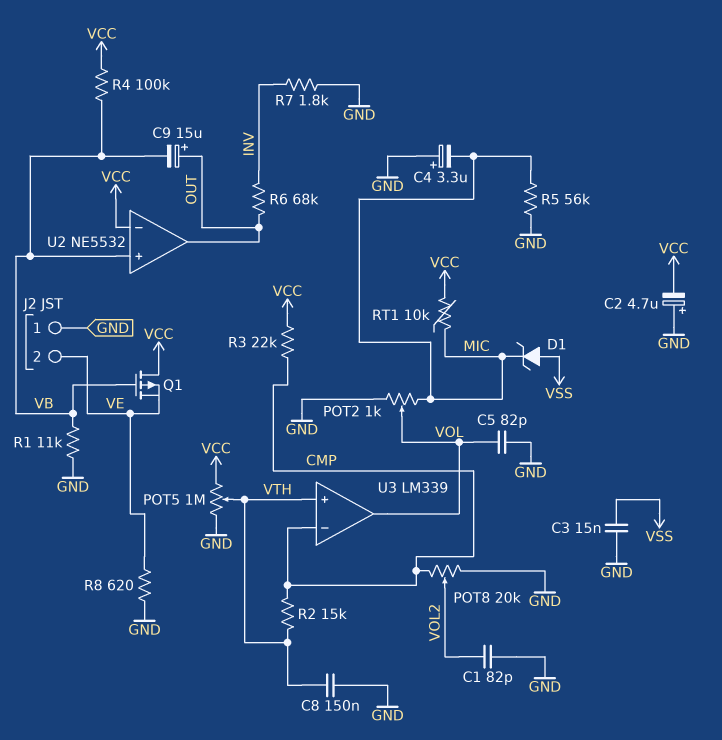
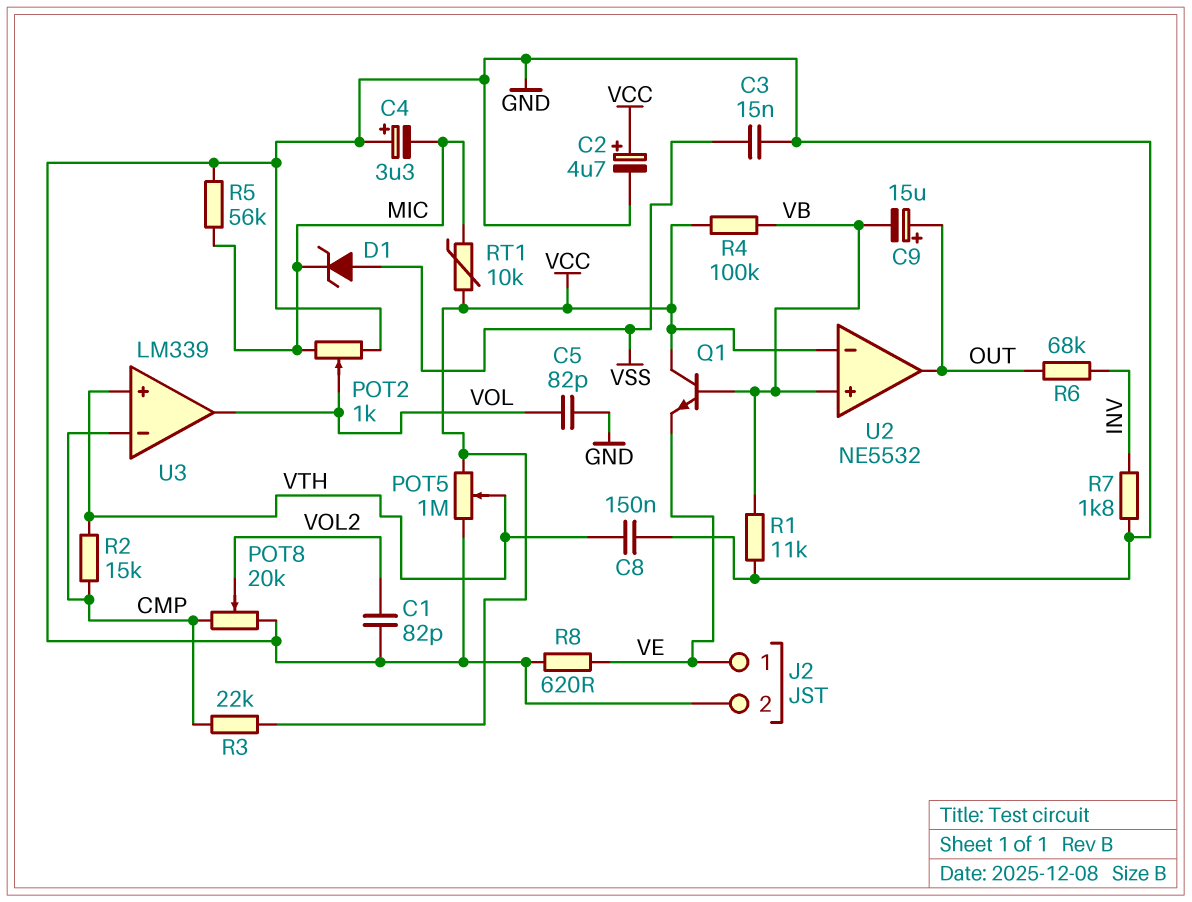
C2: 4.7uF (plus GND, minus VCC) -> 4.7uF (plus VCC, minus GND)
J2 pin 1: GND -> VE
J2 pin 2: VE -> GND
Q1: PMOS (G VB, D VCC, S VE) -> NPN (B VB, C VCC, E VE)

